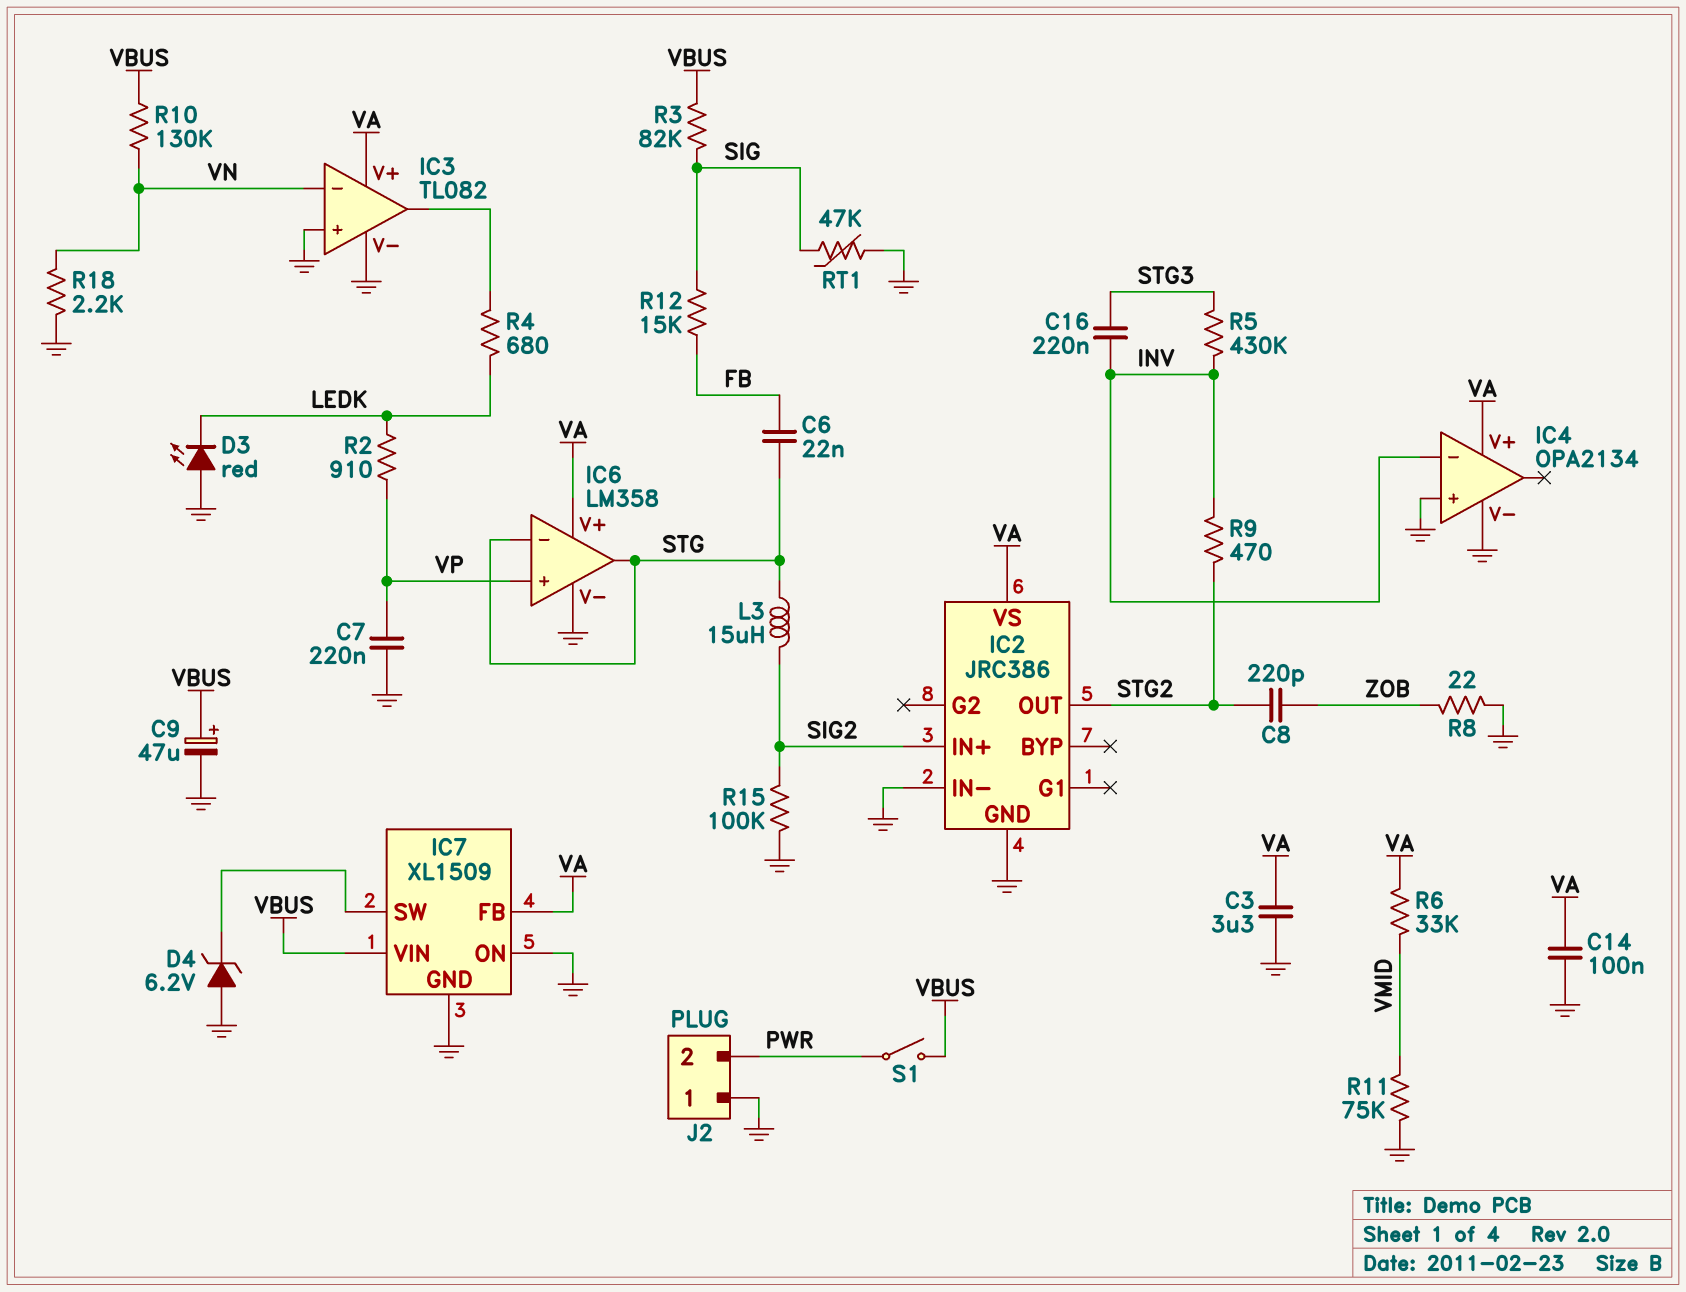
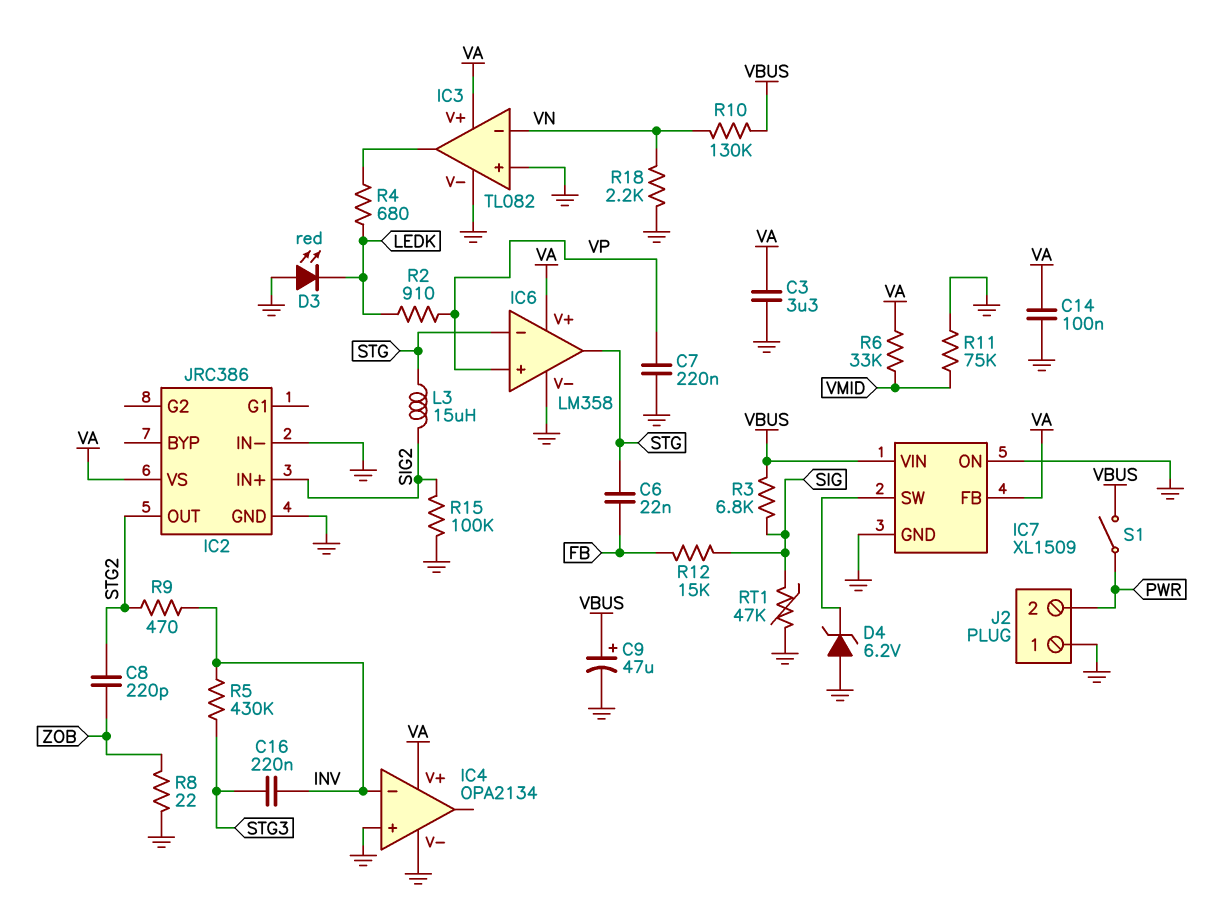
R3: 82k (SIG, VBUS) -> 6.8k (SIG, VBUS)

